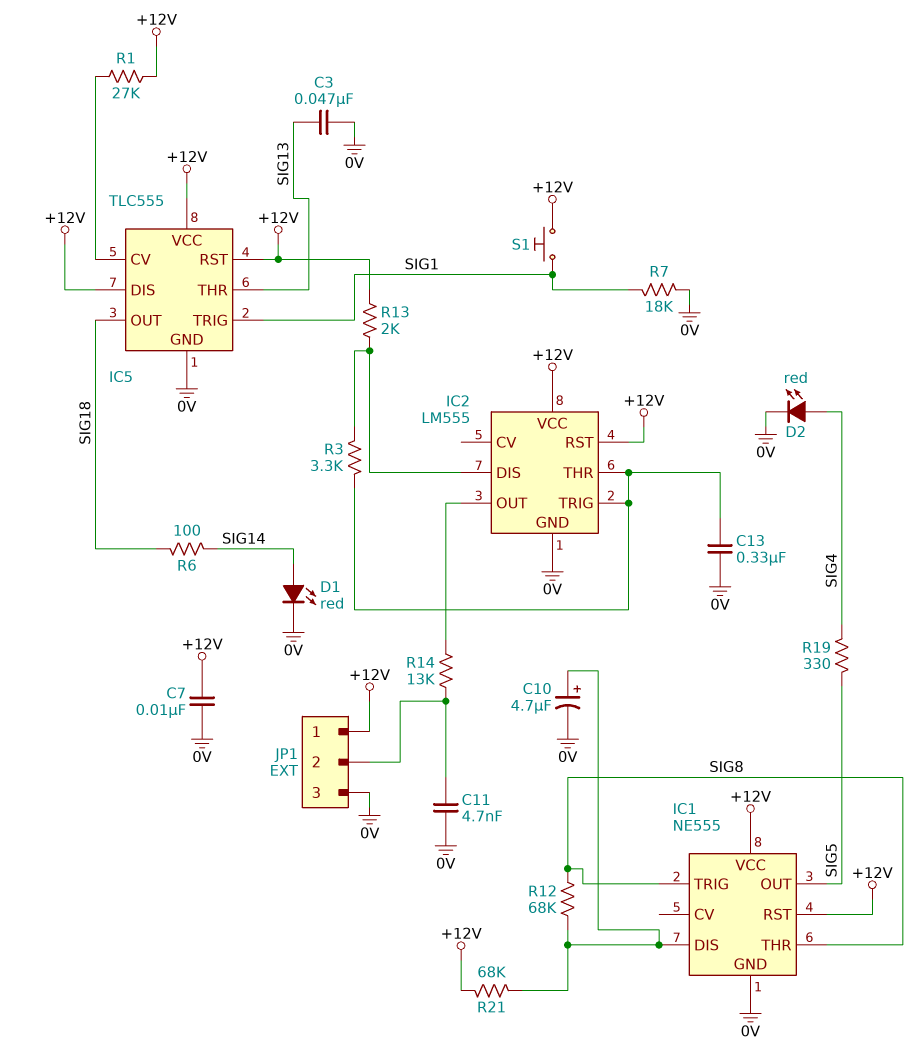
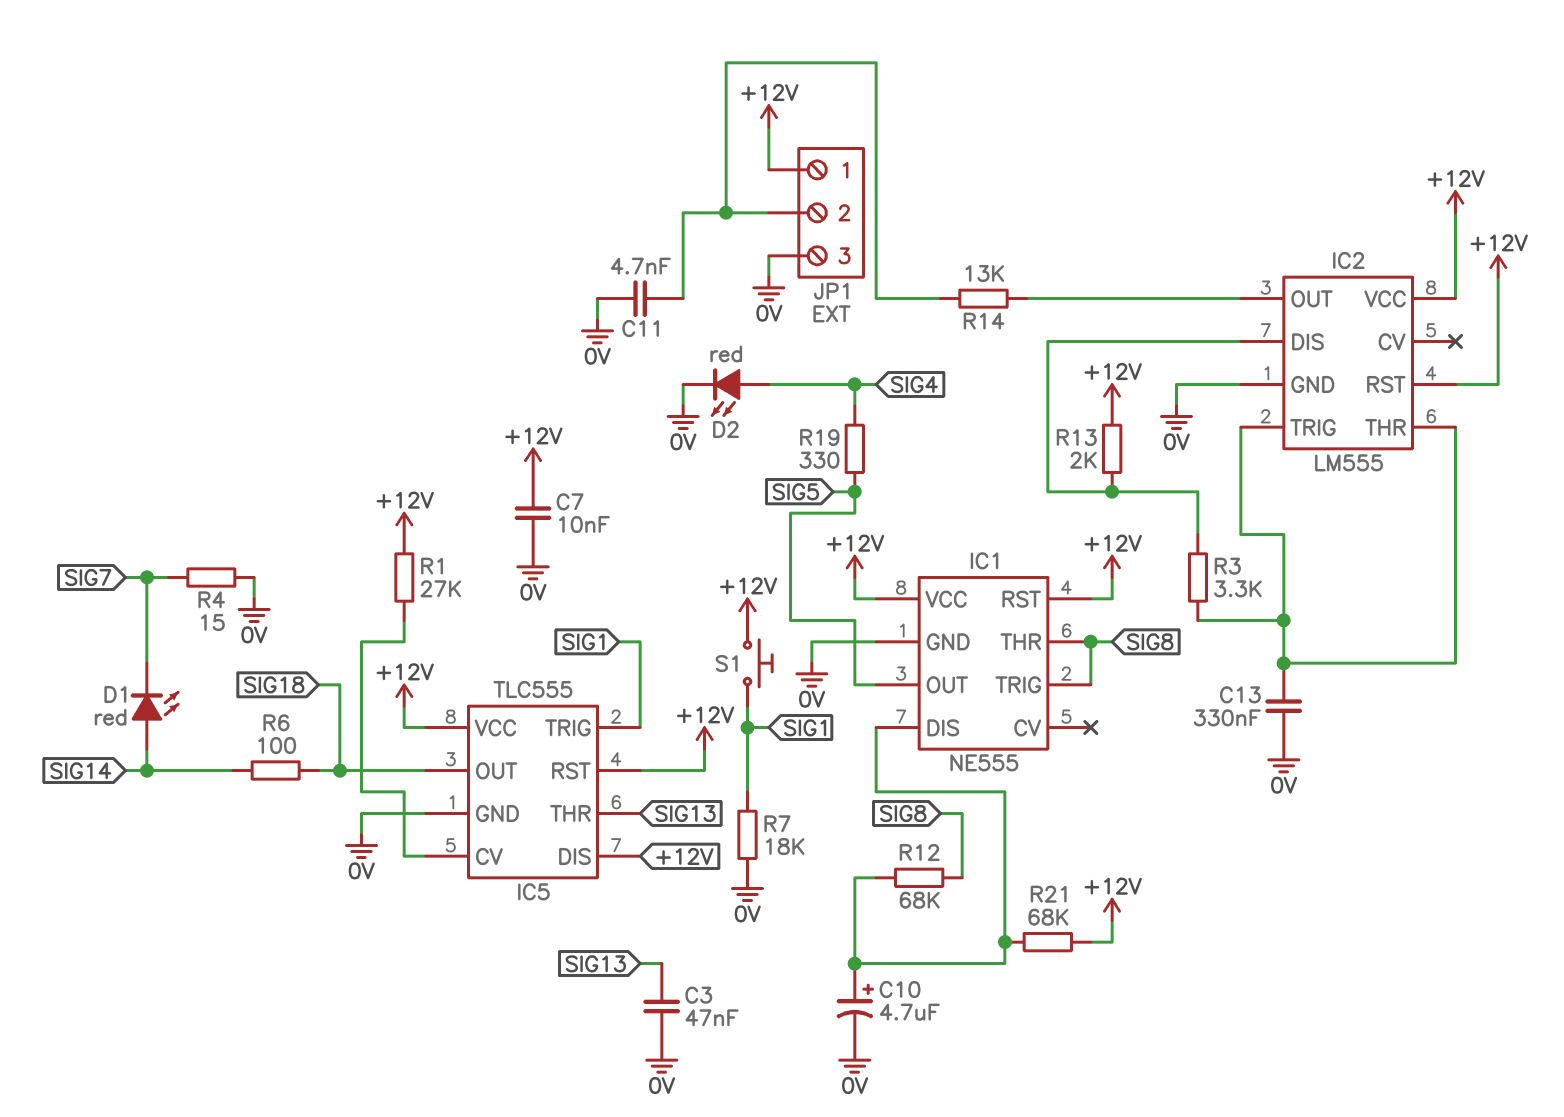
D1: LED red (A SIG14, K 0V) -> LED red (A SIG14, K SIG7)
R4: none -> 15 (0V, SIG7)

